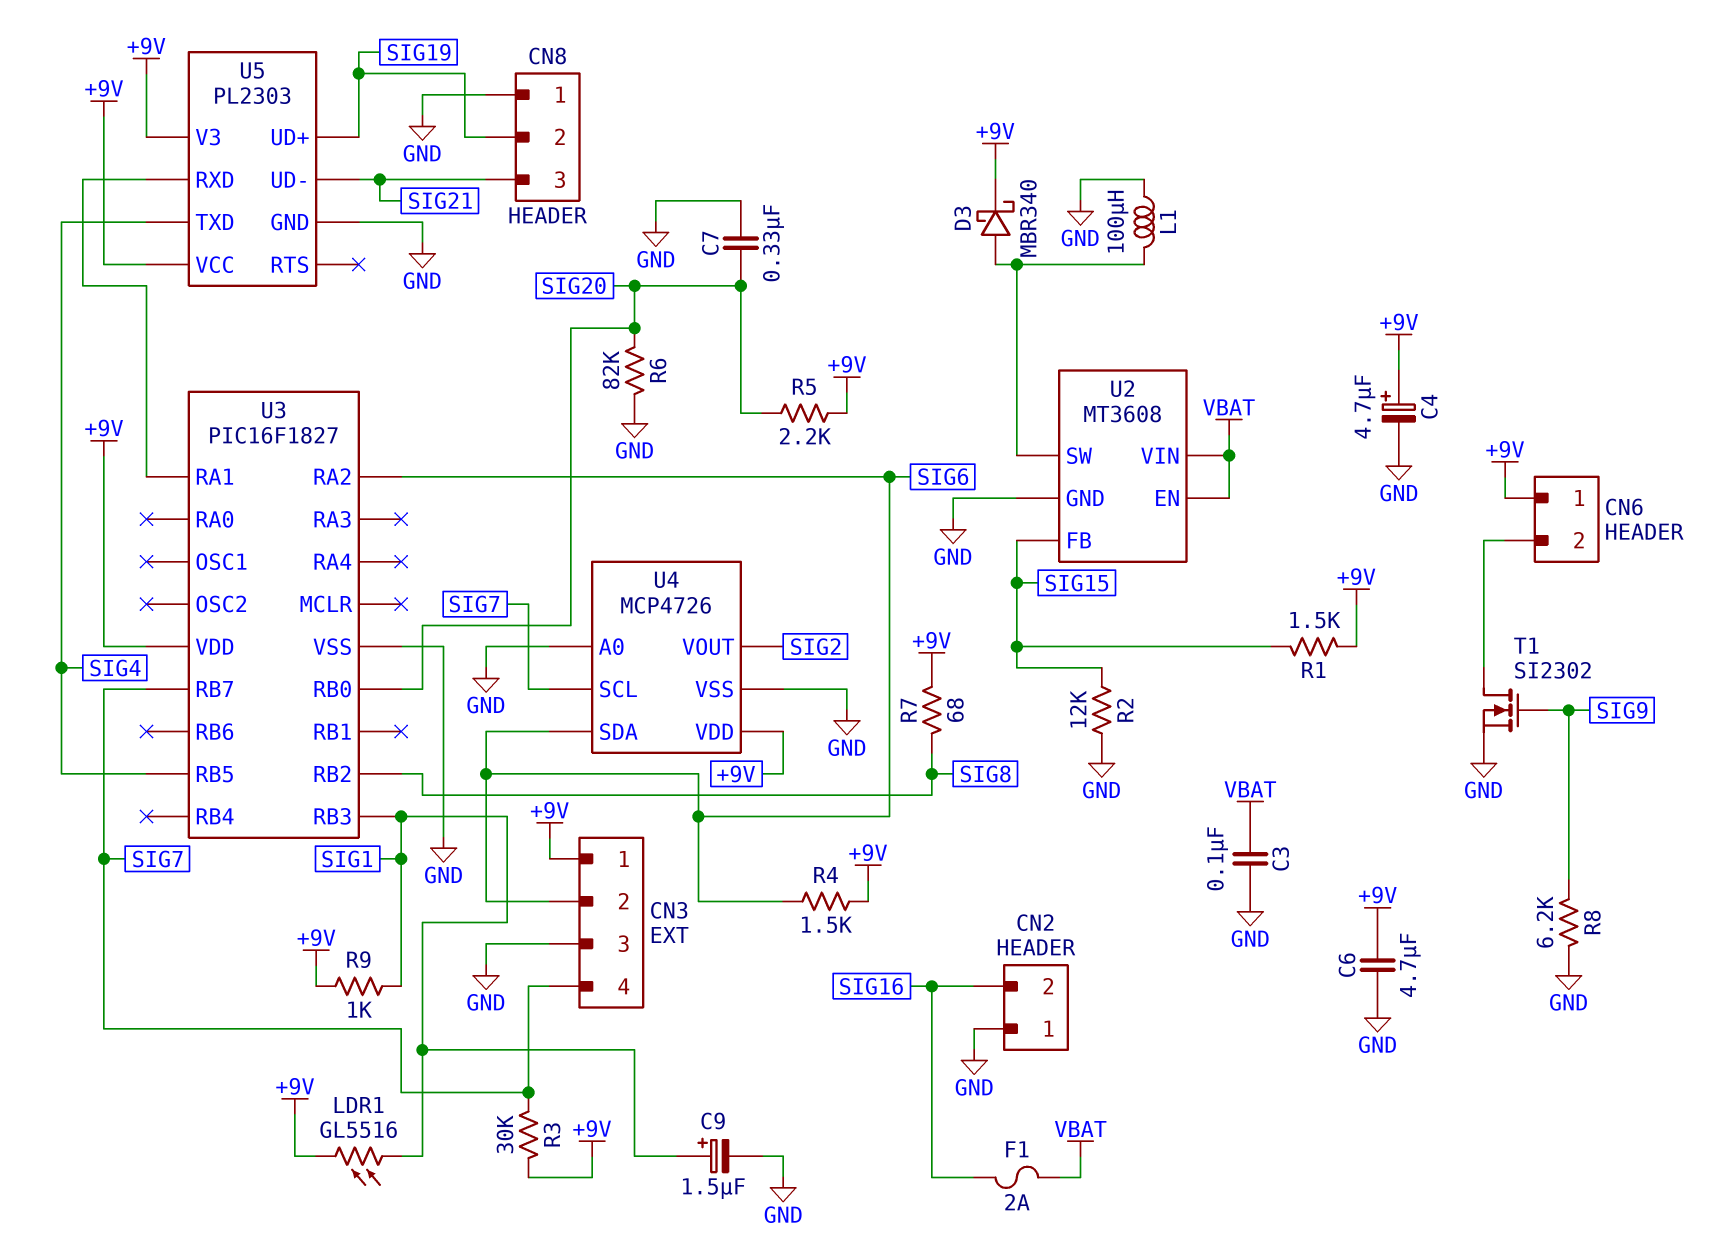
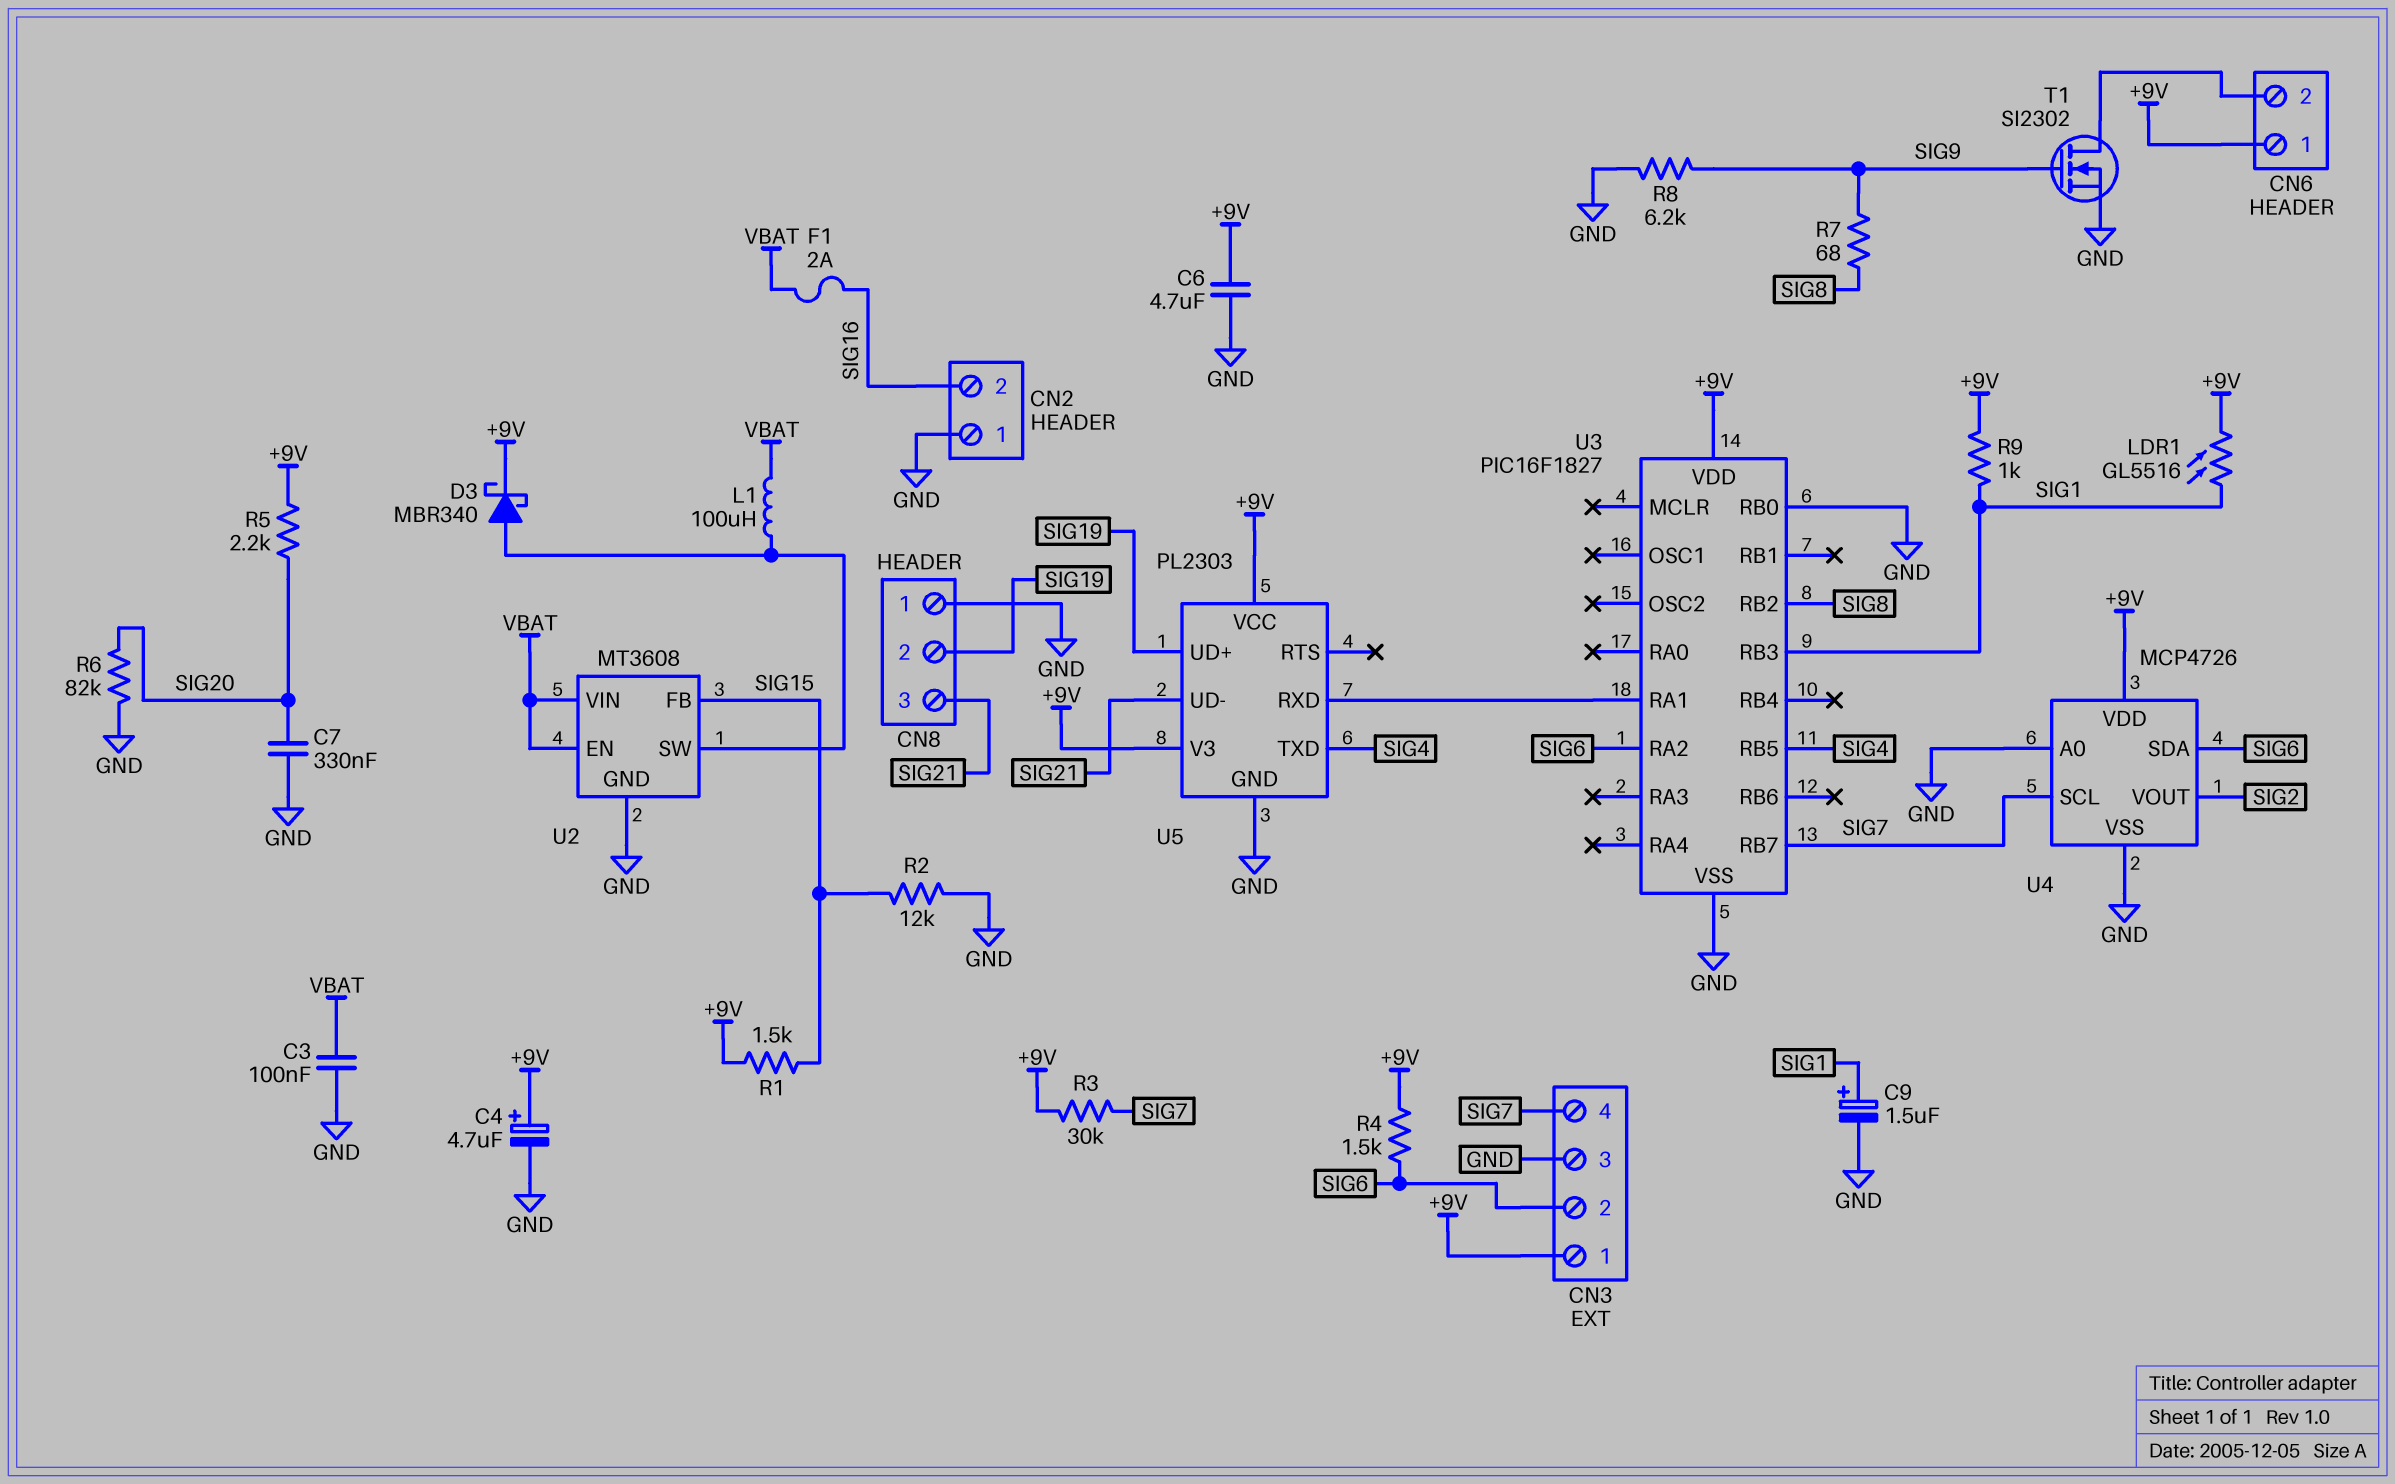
L1: 100uH (GND, U2/SW) -> 100uH (U2/SW, VBAT)
R7: 68 (+9V, SIG8) -> 68 (SIG8, SIG9)
U3 pin RB0: SIG20 -> GND

